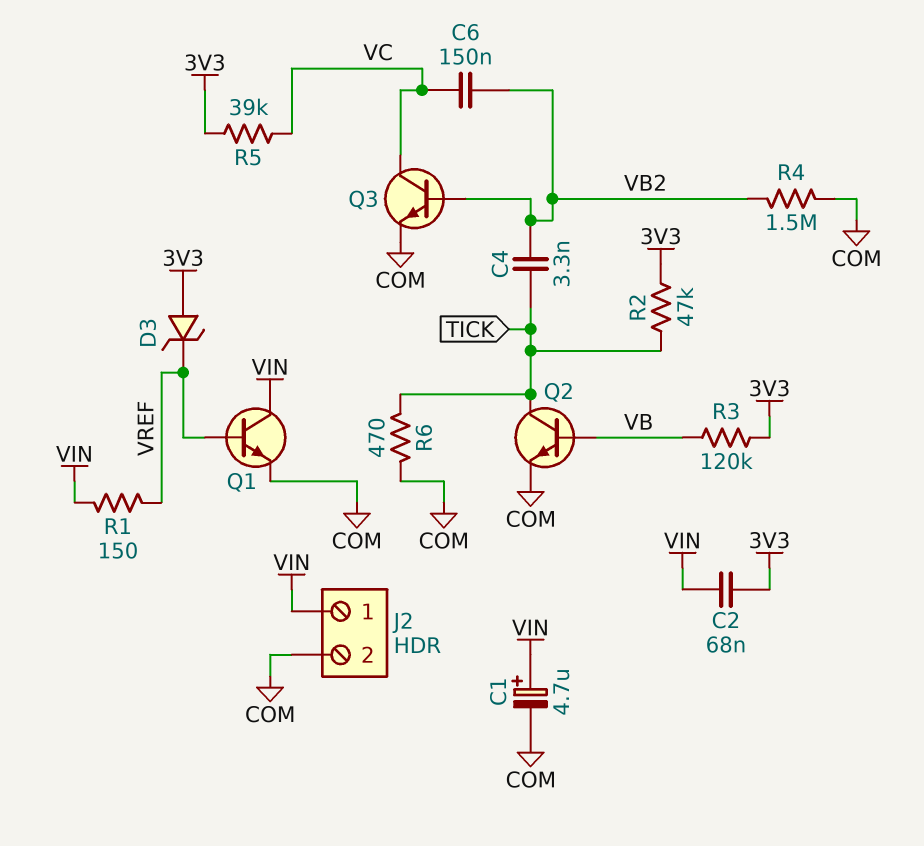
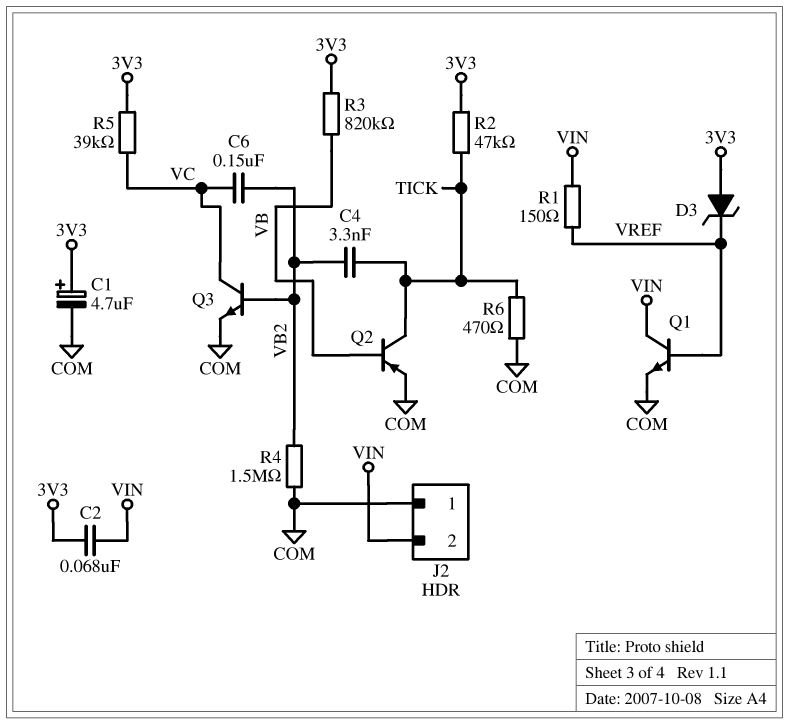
C1: 4.7uF (plus VIN, minus COM) -> 4.7uF (plus 3V3, minus COM)
J2 pin 1: VIN -> COM
J2 pin 2: COM -> VIN
Q2: NPN (B VB, C TICK, E COM) -> PNP (B VB, C TICK, E COM)
R3: 120k (3V3, VB) -> 820k (3V3, VB)

